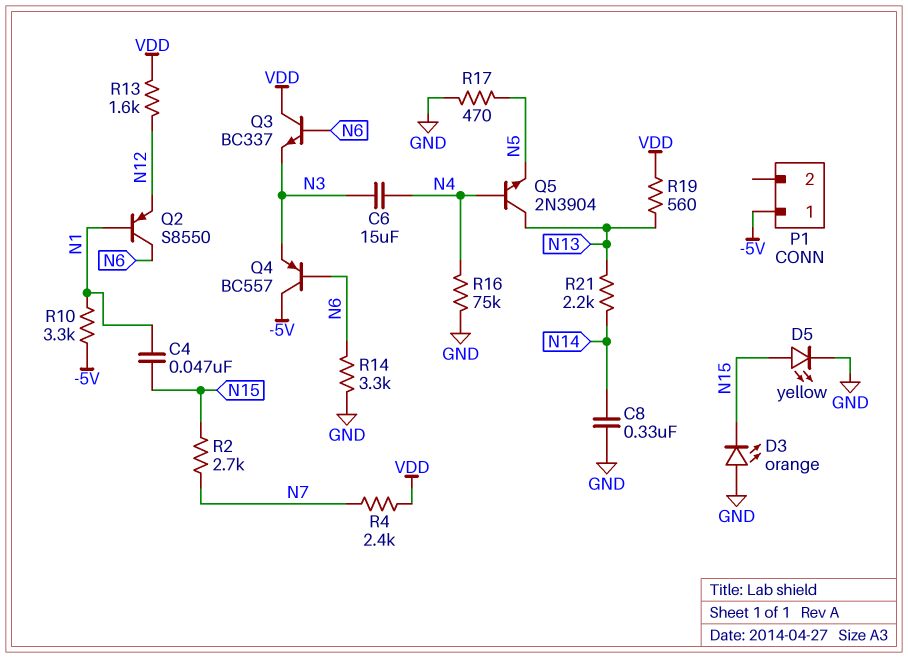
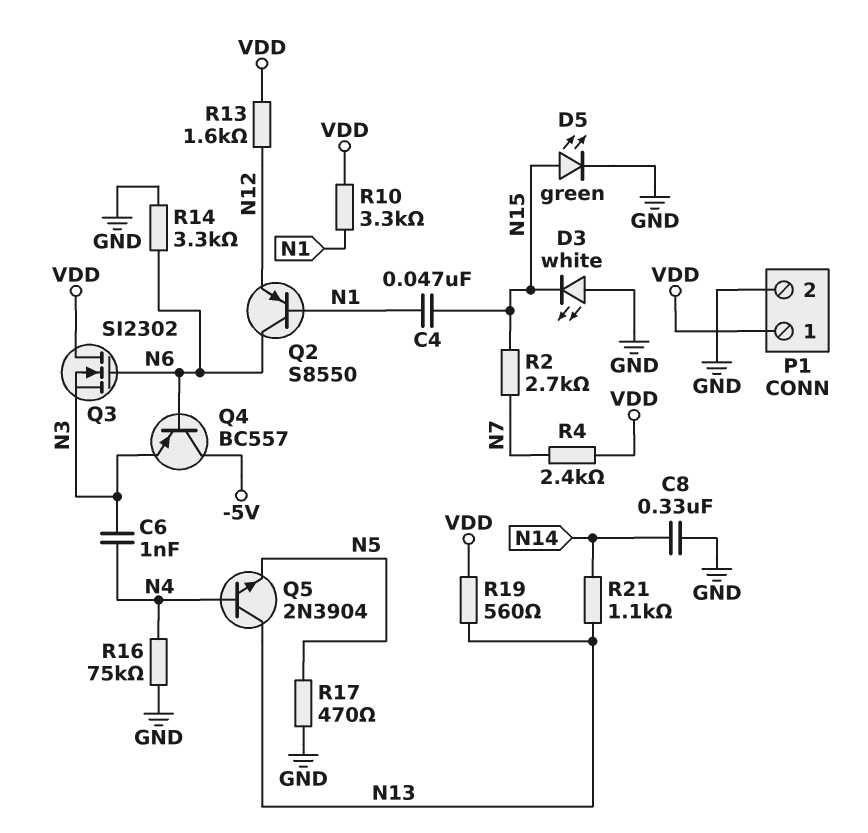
C6: 15uF (N3, N4) -> 1nF (N3, N4)
D3: LED orange (A GND, K N15) -> LED white (A GND, K N15)
D5: LED yellow (A N15, K GND) -> LED green (A N15, K GND)
P1 pin 1: -5V -> VDD
P1 pin 2: none -> GND
Q3: NPN BC337 (B N6, C VDD, E N3) -> NMOS SI2302 (G N6, D VDD, S N3)
R10: 3.3k (-5V, N1) -> 3.3k (N1, VDD)
R21: 2.2k (N13, N14) -> 1.1k (N13, N14)

